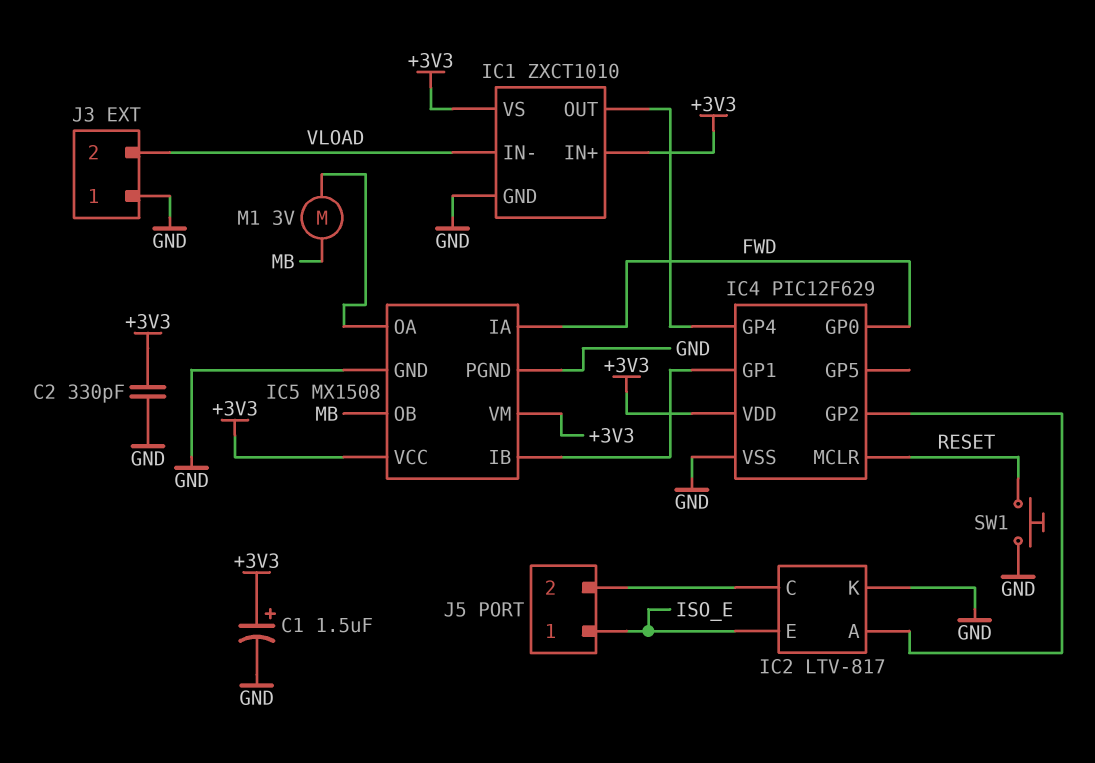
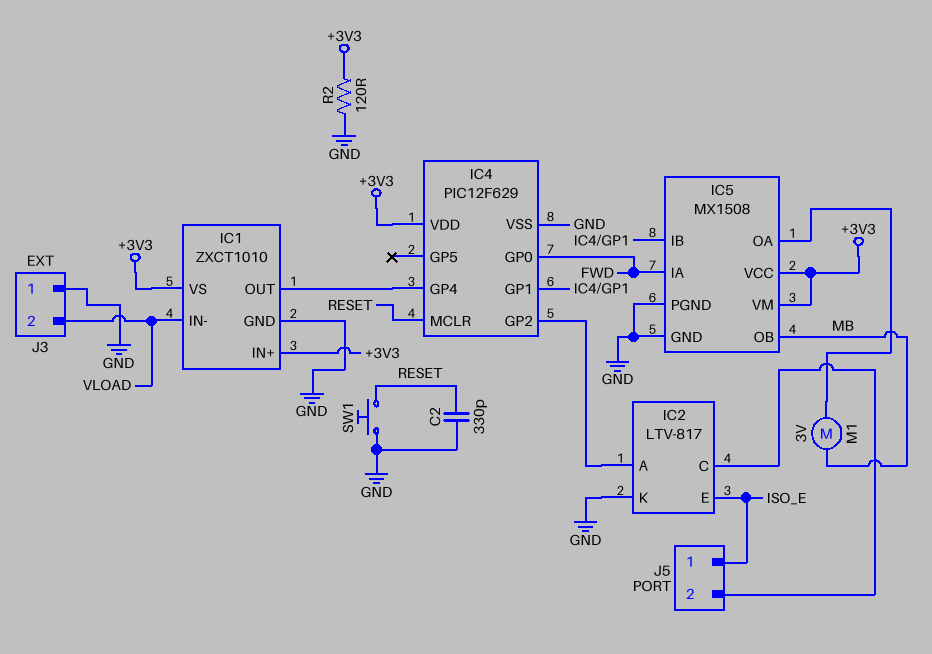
C1: 1.5uF (plus +3V3, minus GND) -> none
C2: 330pF (+3V3, GND) -> 330pF (GND, RESET)
R2: none -> 120 (+3V3, GND)

